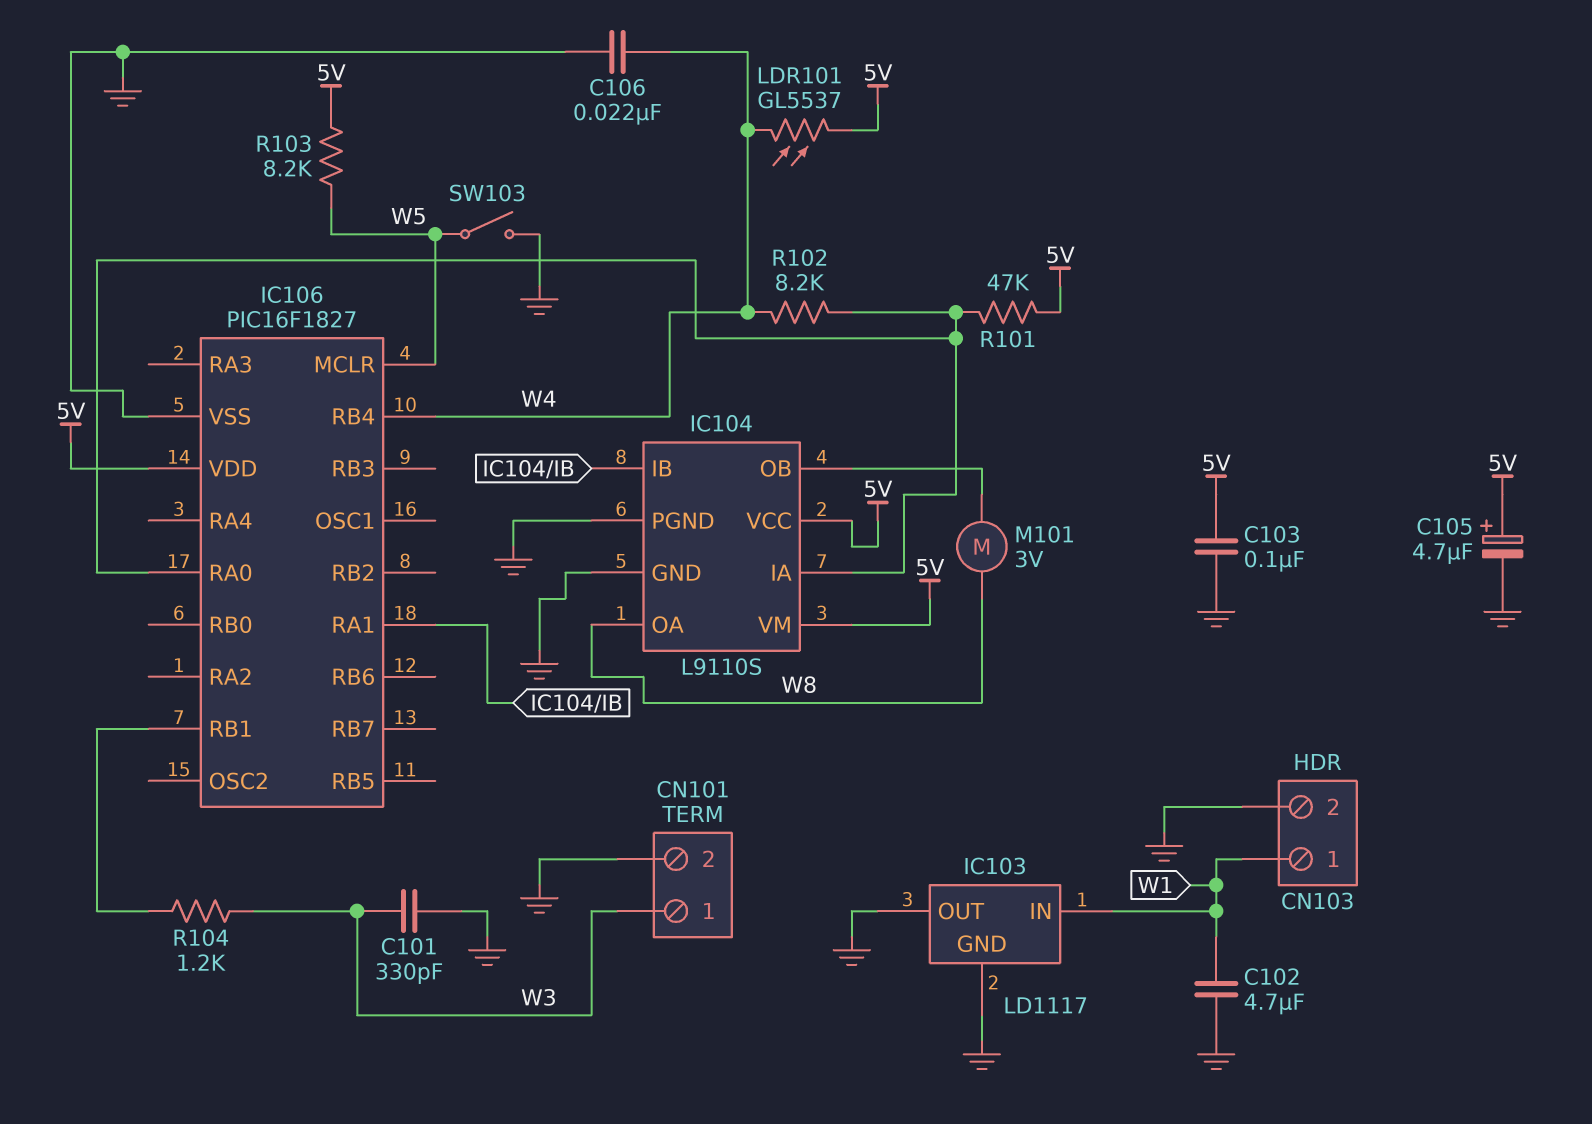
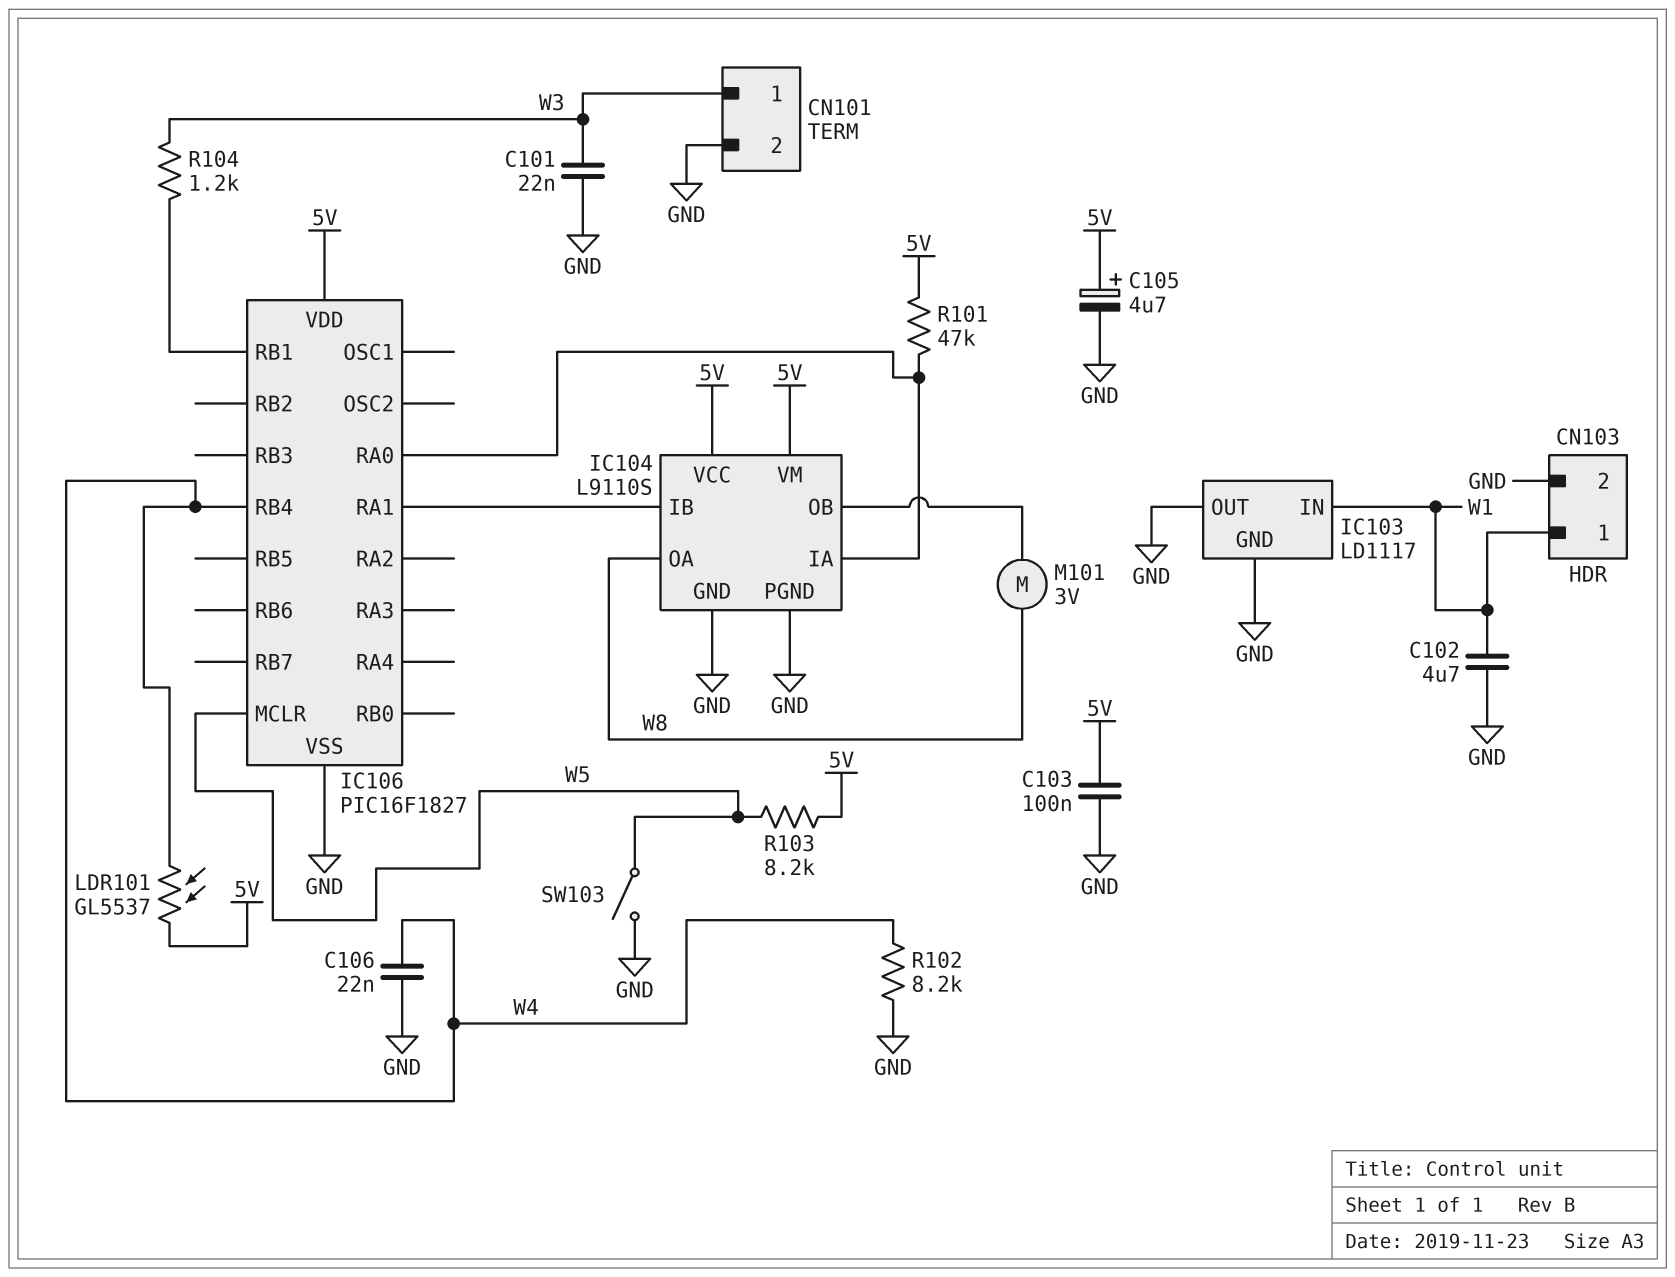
C101: 330pF (GND, W3) -> 22nF (GND, W3)
R102: 8.2k (IC104/IA, W4) -> 8.2k (GND, W4)

